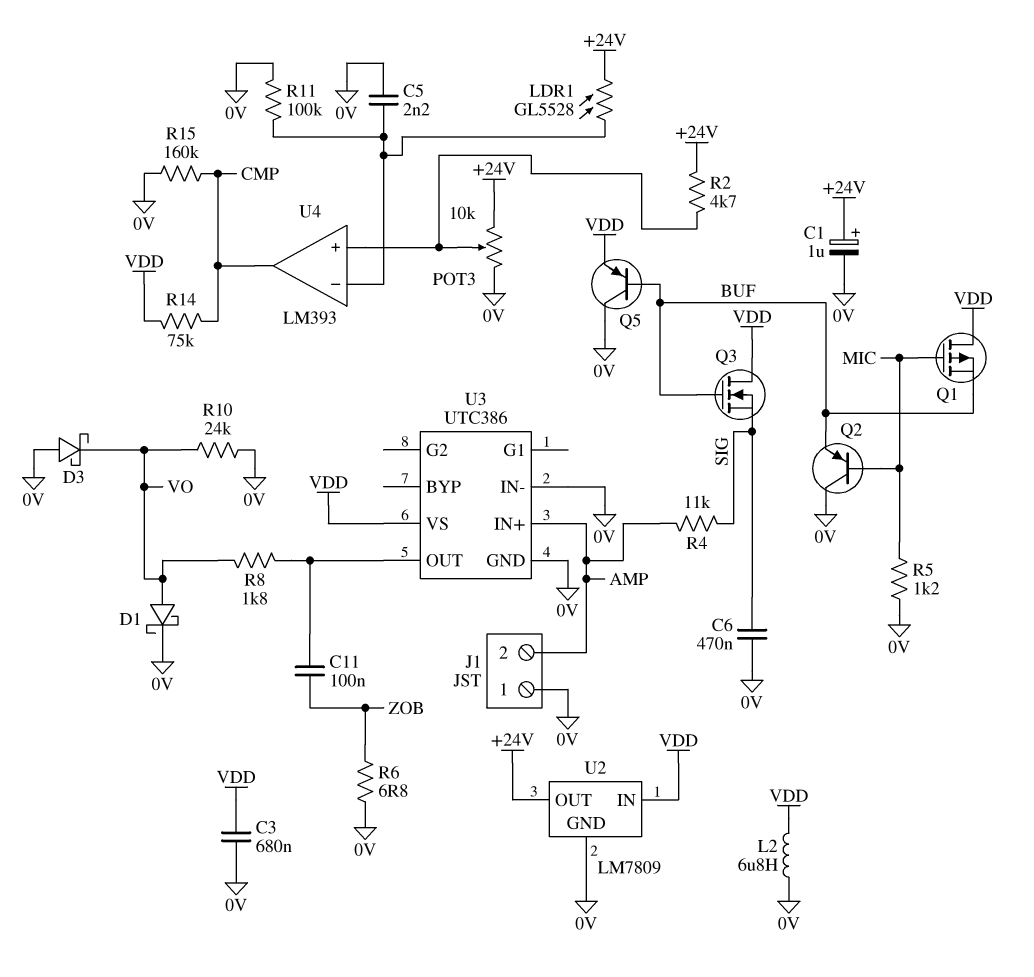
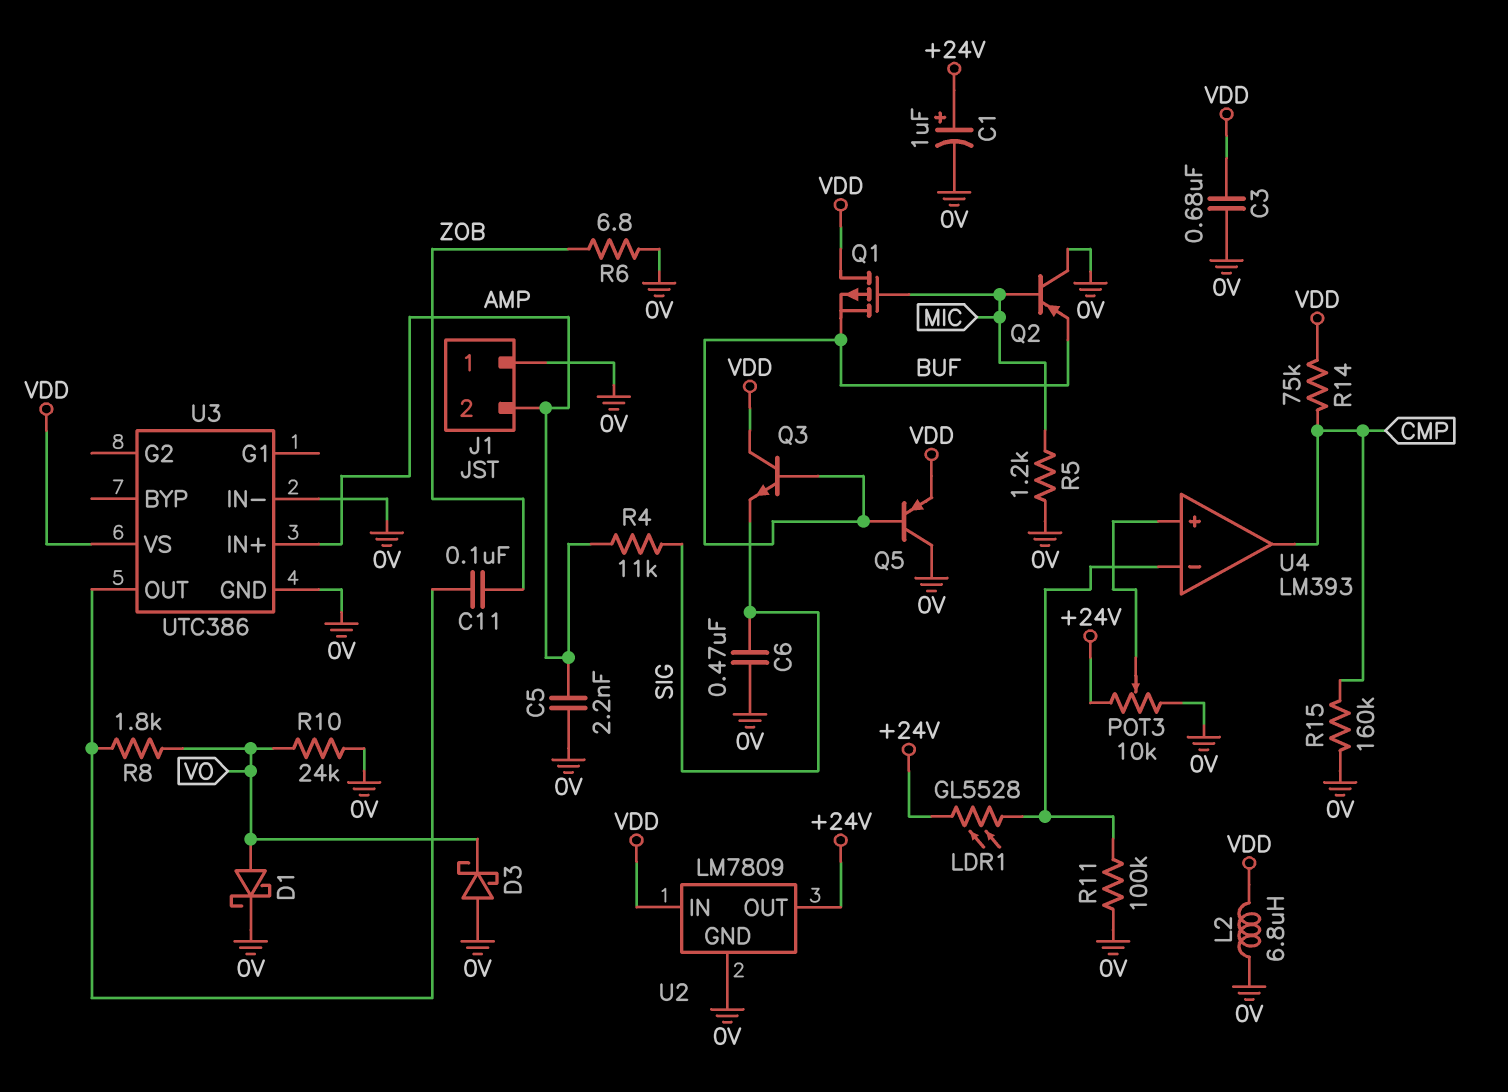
C5: 2.2nF (0V, U4/in-) -> 2.2nF (0V, AMP)
Q3: NMOS (G BUF, D VDD, S SIG) -> NPN (B BUF, C VDD, E SIG)
R2: 4.7k (+24V, U4/in+) -> none

